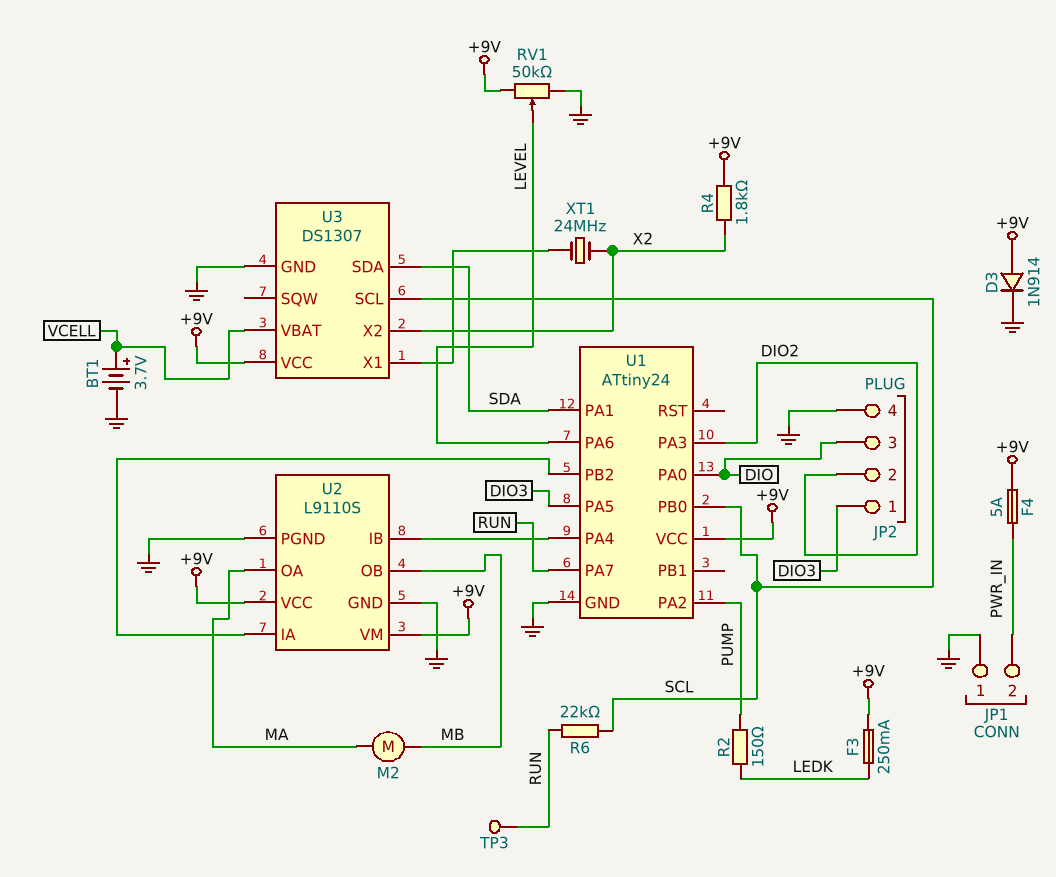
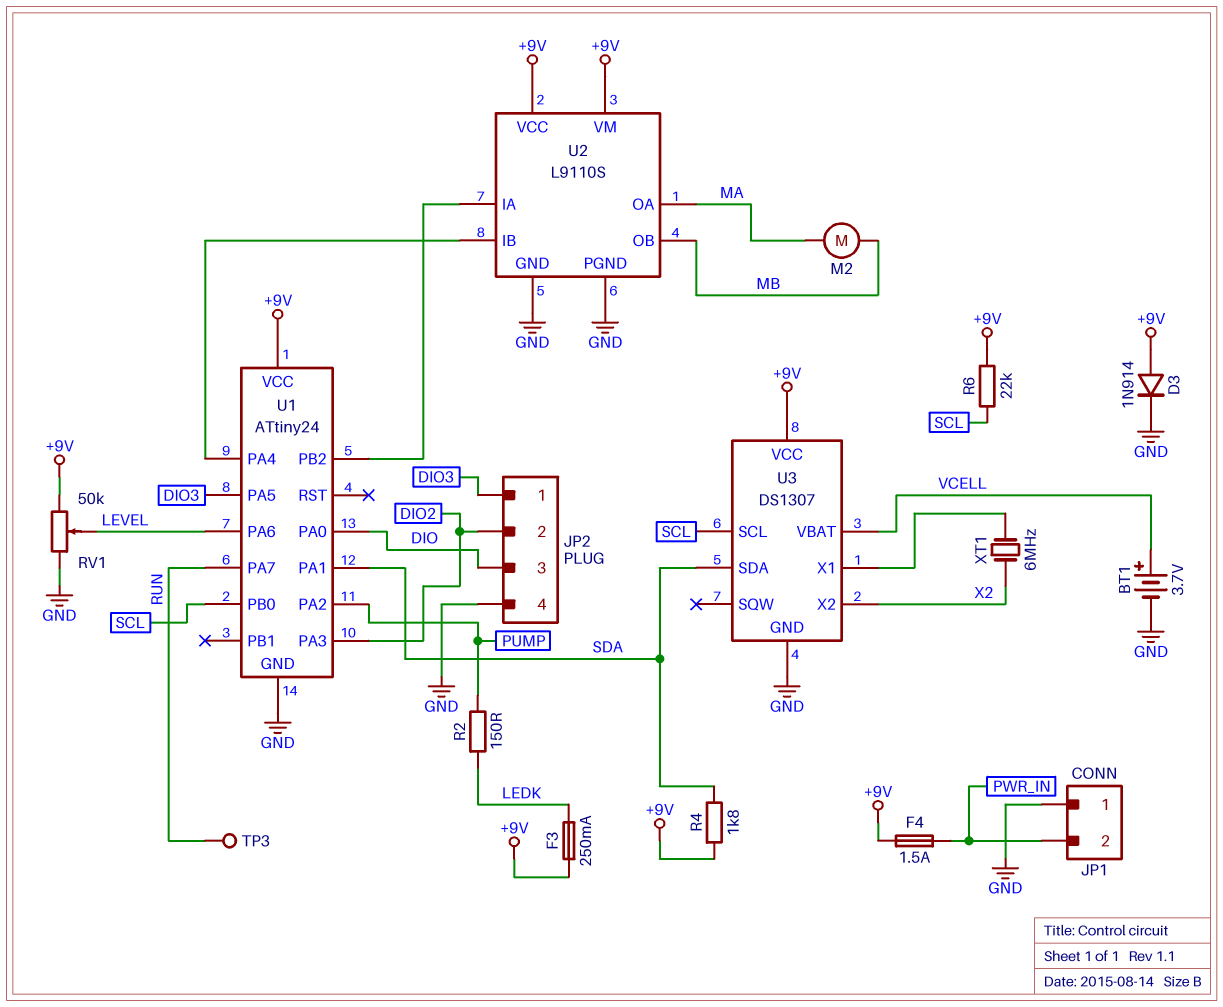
F4: 5A (+9V, PWR_IN) -> 1.5A (+9V, PWR_IN)
R4: 1.8k (+9V, X2) -> 1.8k (+9V, SDA)
R6: 22k (RUN, SCL) -> 22k (+9V, SCL)
XT1: 24MHz (U3/X1, X2) -> 6MHz (U3/X1, X2)

